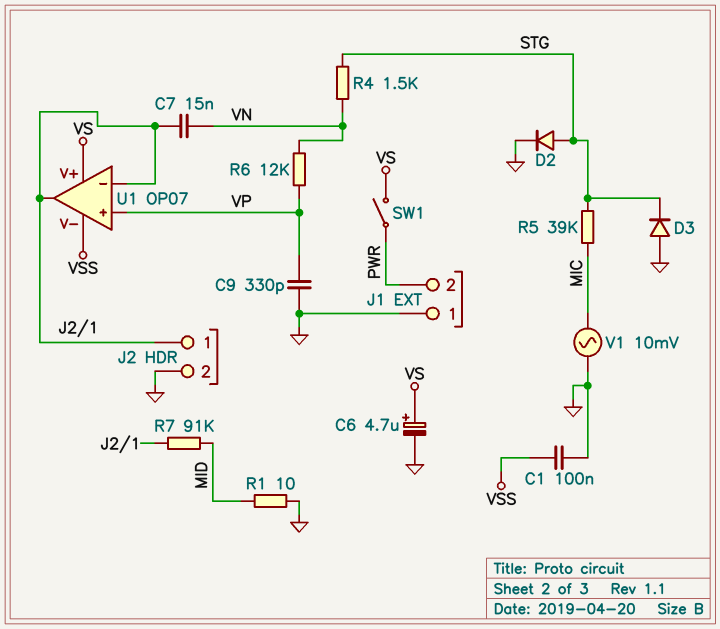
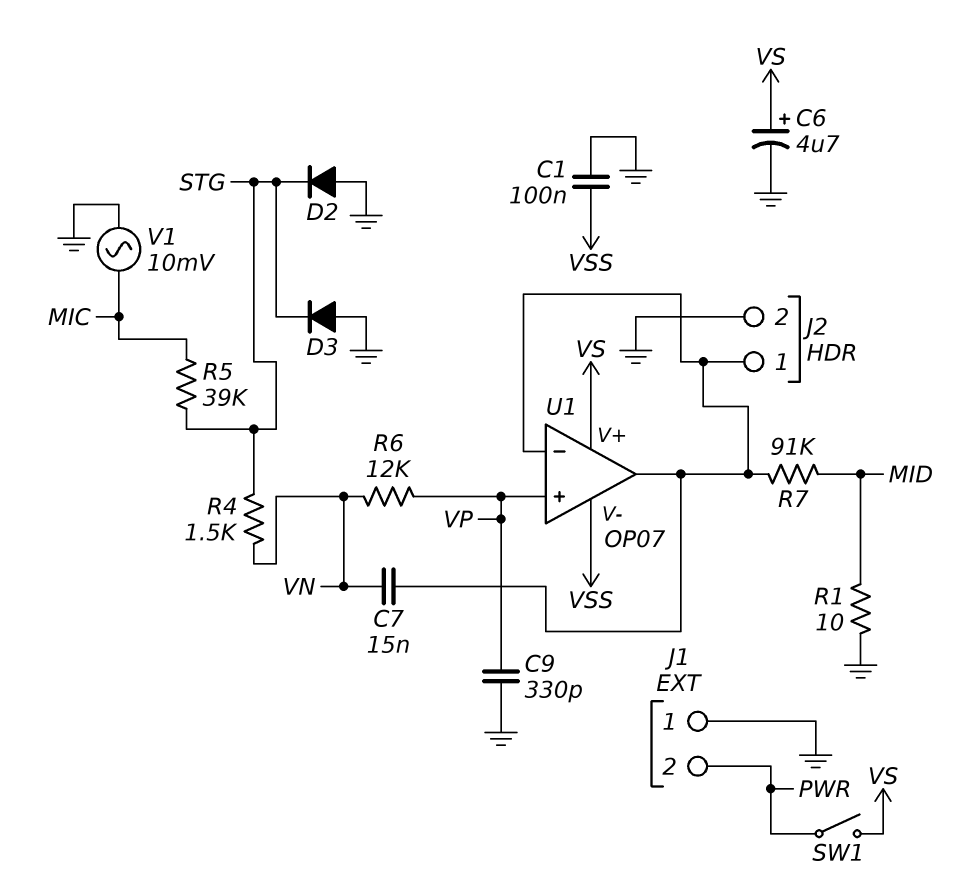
D2: diode (A STG, K GND) -> diode (A GND, K STG)

